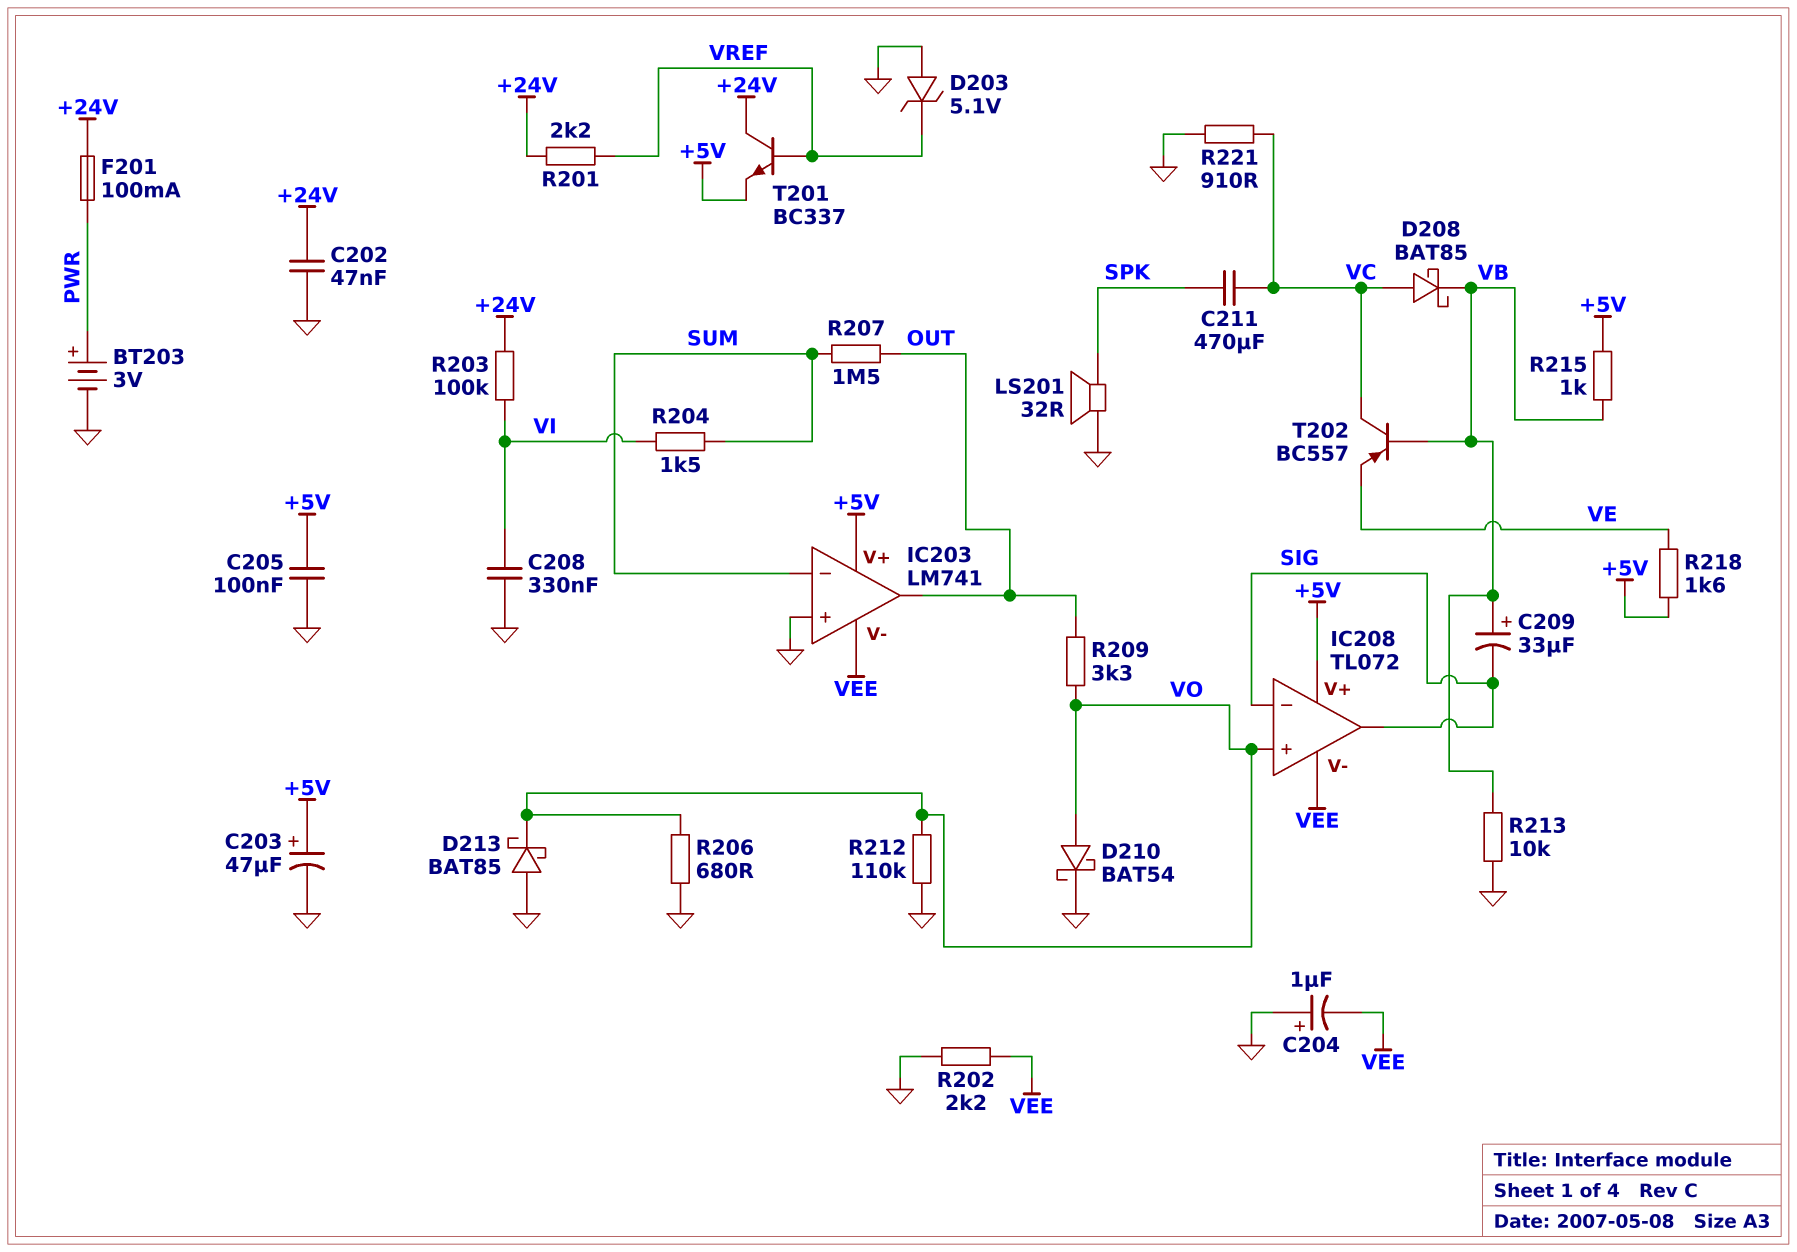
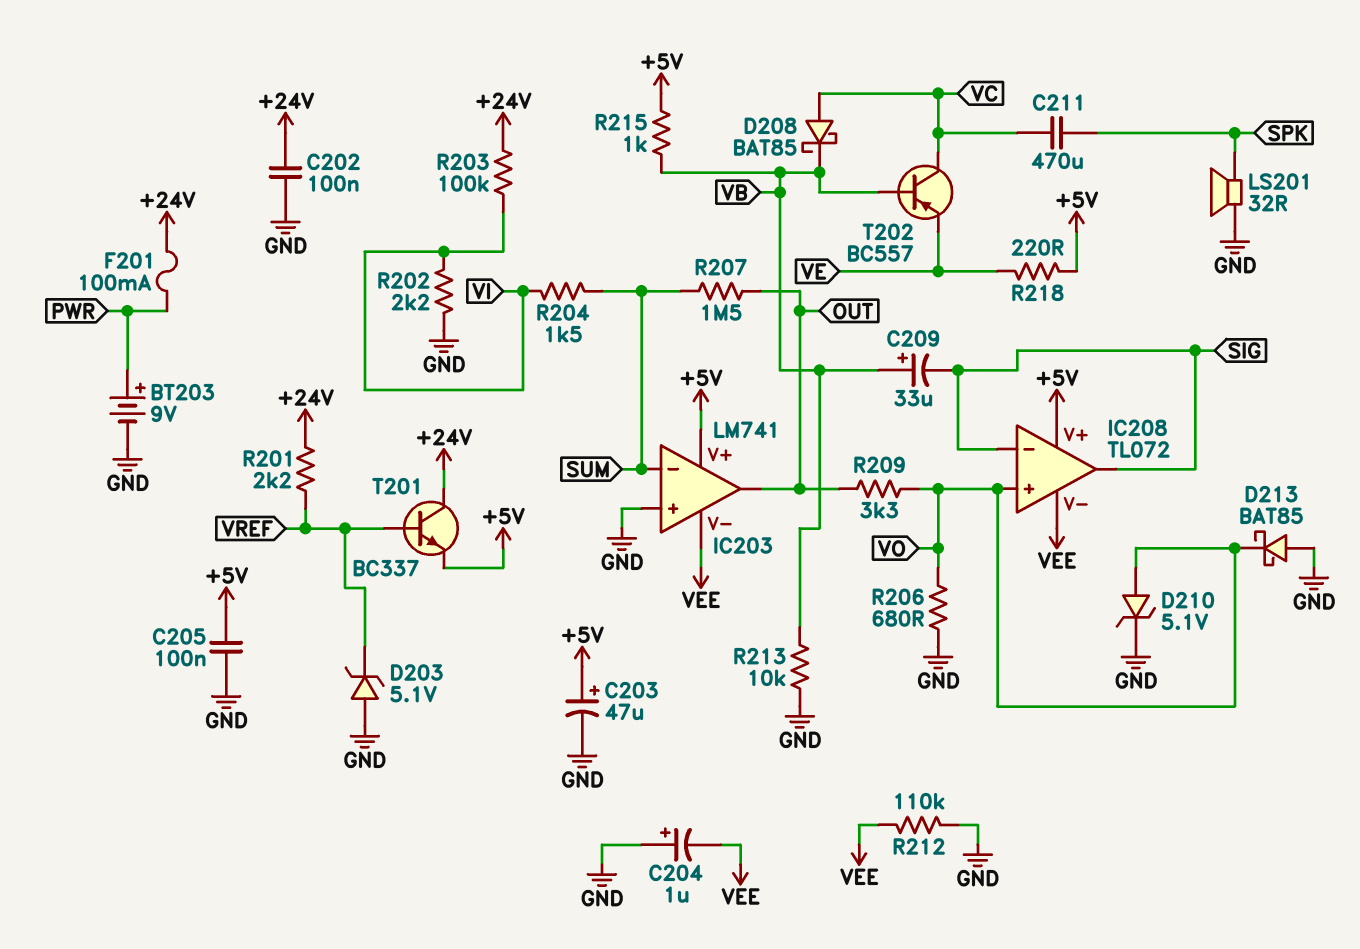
BT203: 3V (plus PWR, minus GND) -> 9V (plus PWR, minus GND)
C202: 47nF (+24V, GND) -> 100nF (+24V, GND)
C208: 330nF (GND, VI) -> none
D210: schottky BAT54 (A VO, K GND) -> zener 5.1V (A VO, K GND)
R202: 2.2k (GND, VEE) -> 2.2k (GND, VI)
R212: 110k (GND, VO) -> 110k (GND, VEE)
R218: 1.6k (+5V, VE) -> 220 (+5V, VE)
R221: 910 (GND, VC) -> none

